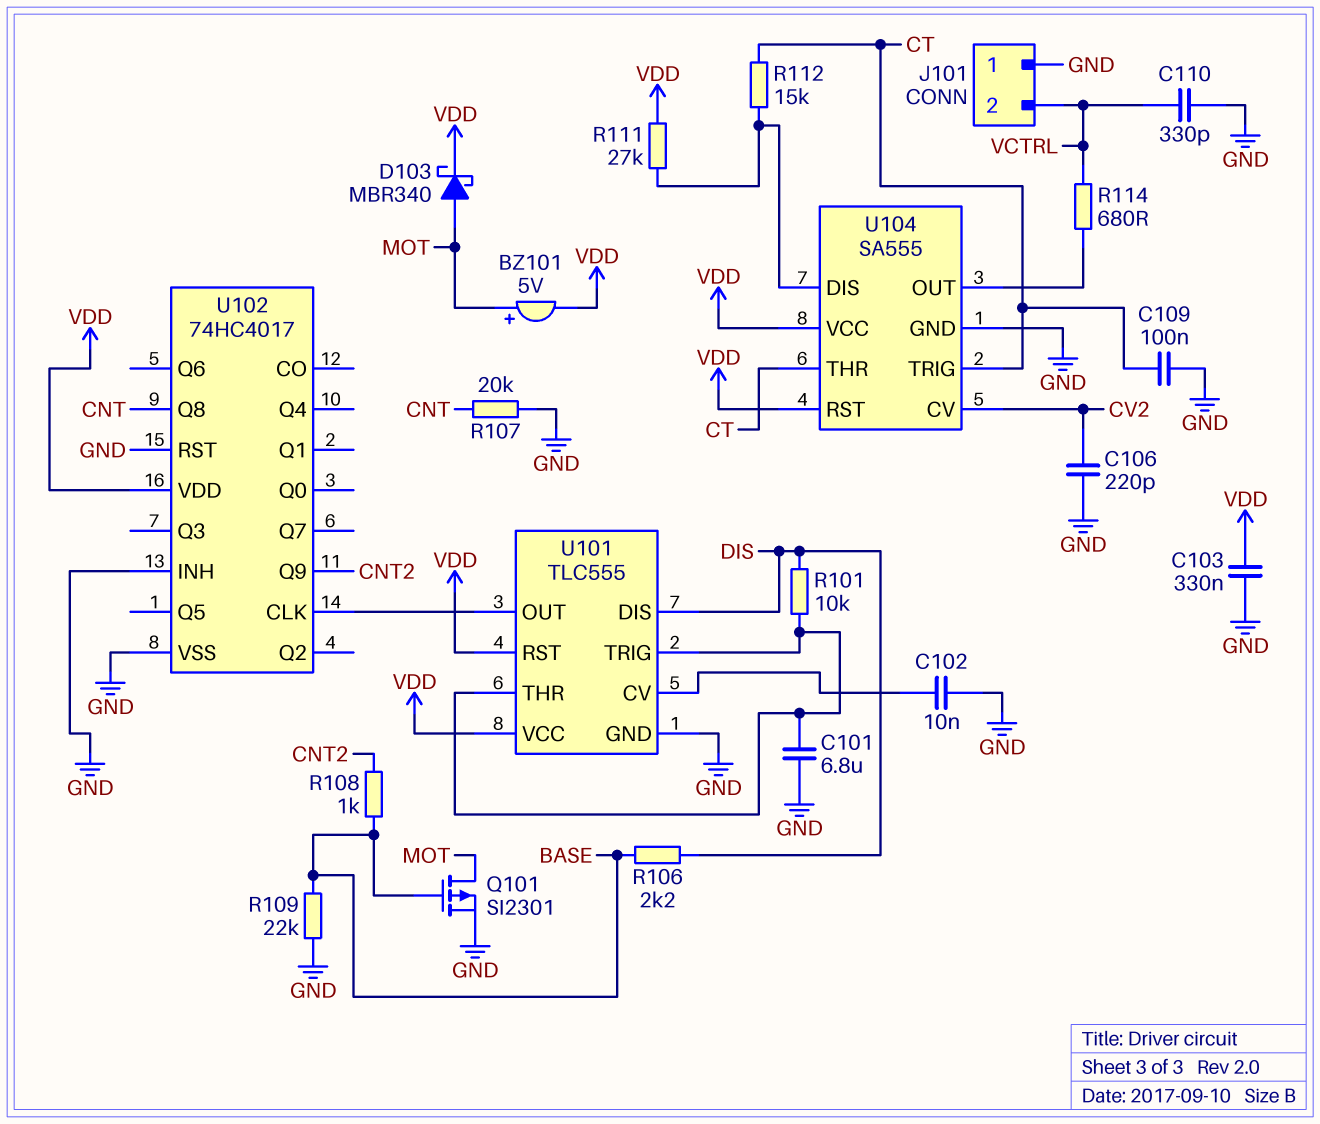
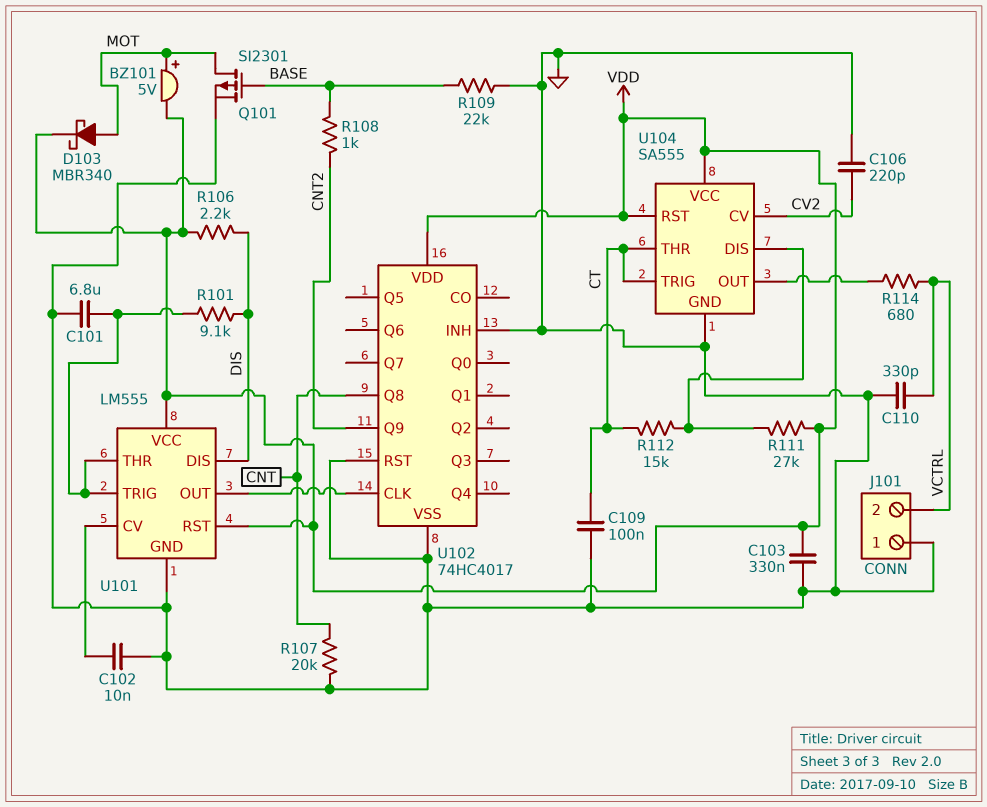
R101: 10k (DIS, U101/THR) -> 9.1k (DIS, U101/THR)
R106: 2.2k (BASE, DIS) -> 2.2k (DIS, VDD)
U101: TLC555 -> LM555

